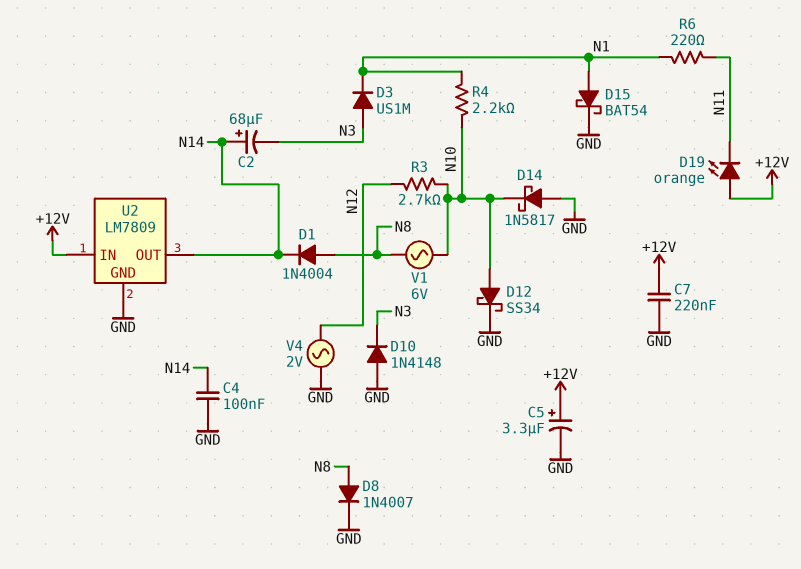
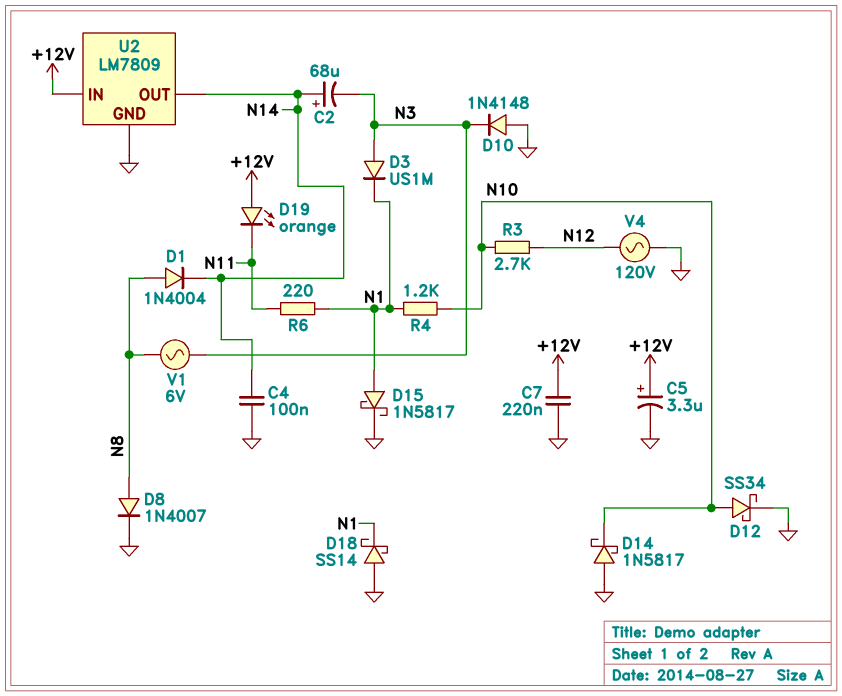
D15: schottky BAT54 (A N1, K GND) -> schottky 1N5817 (A N1, K GND)
D18: none -> schottky SS14 (A GND, K N1)
R4: 2.2k (N1, N10) -> 1.2k (N1, N10)
V1: AC 6V (N8, N10) -> AC 6V (N3, N8)
V4: AC 2V (GND, N12) -> AC 120V (GND, N12)

